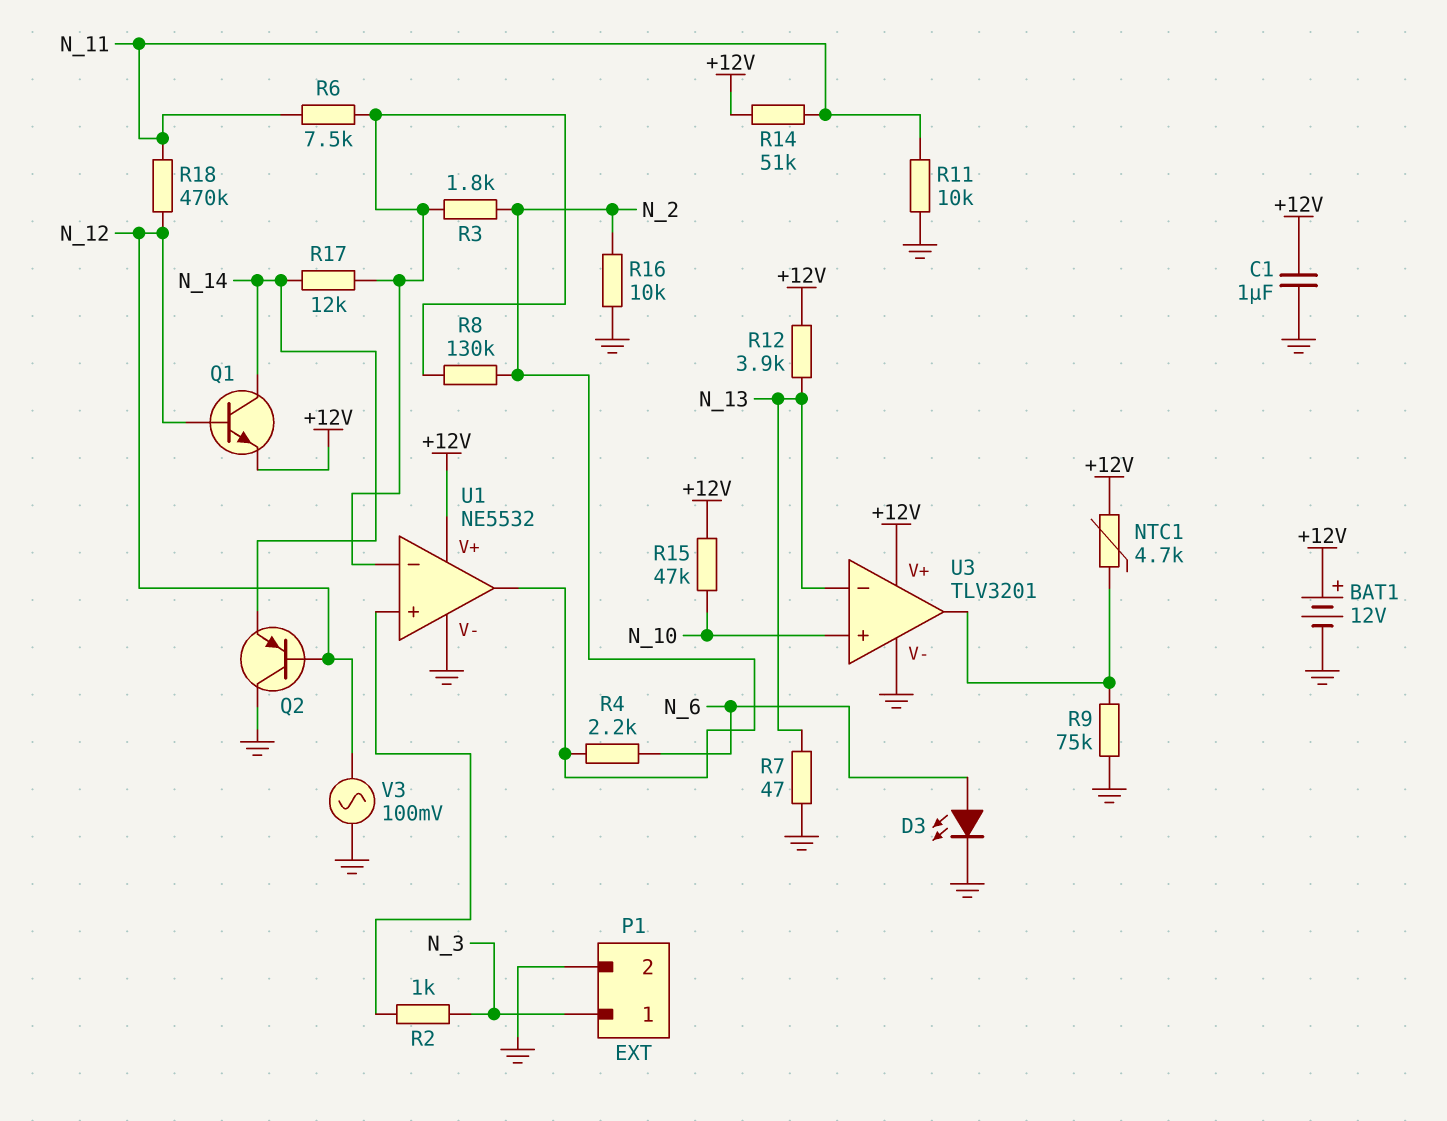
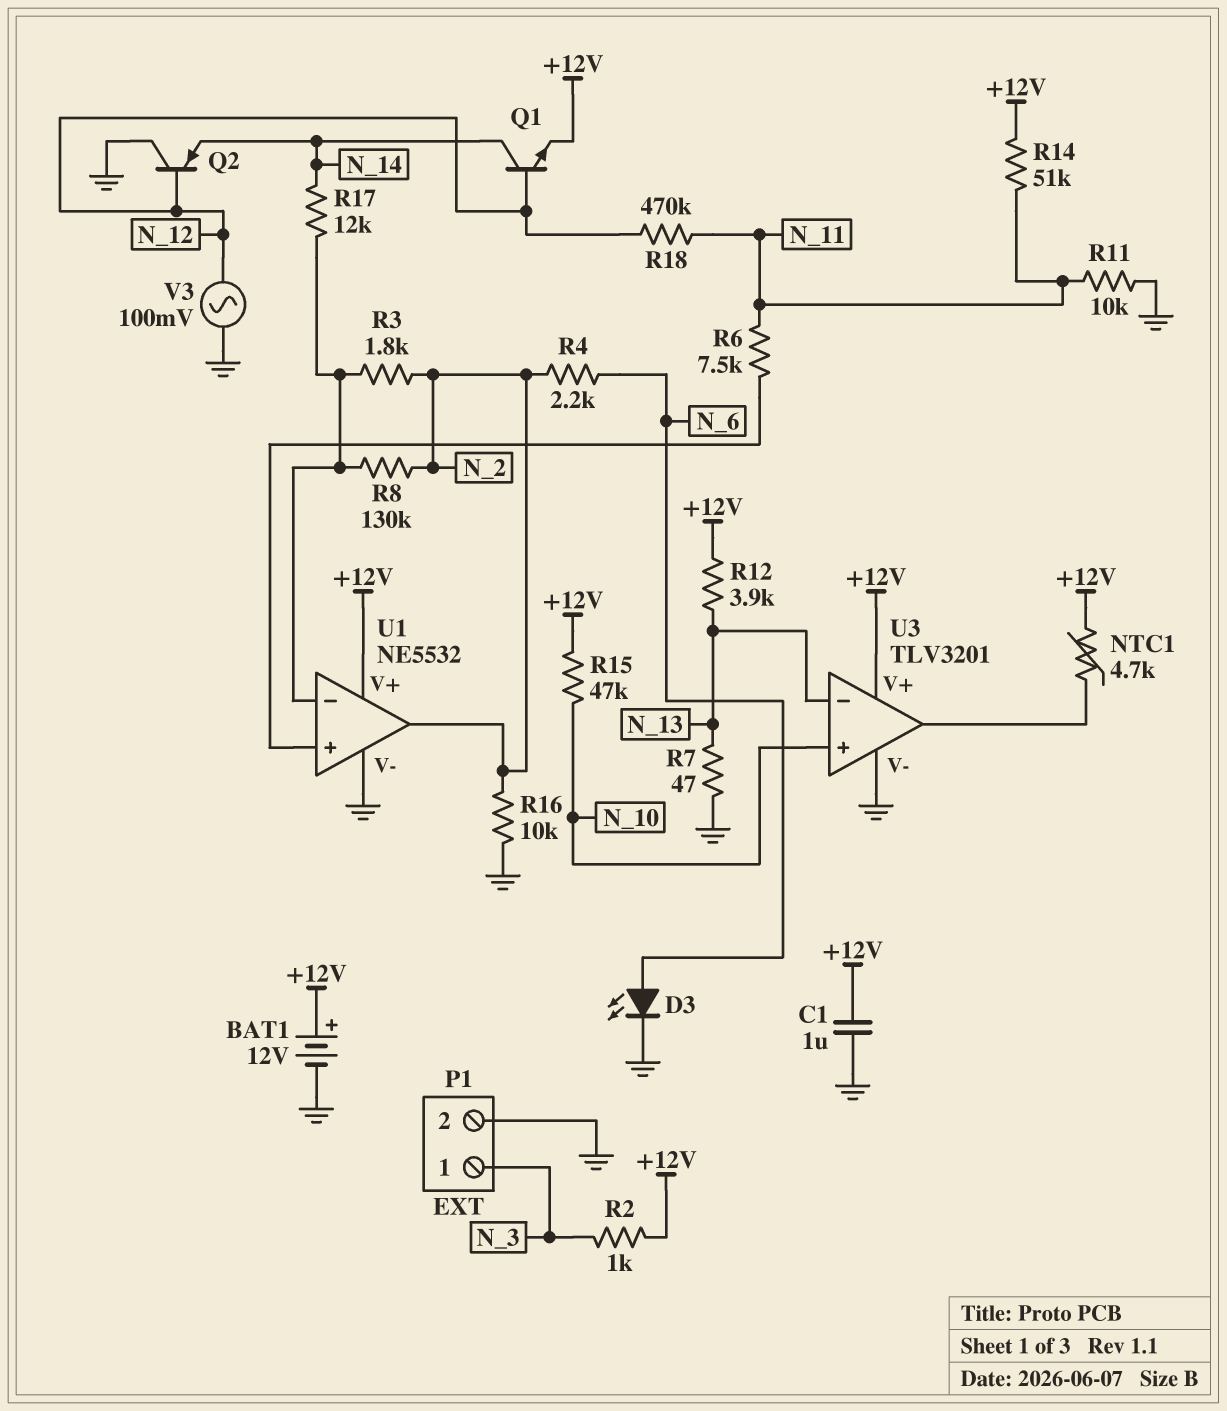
R2: 1k (N_3, U1/in+) -> 1k (+12V, N_3)
R6: 7.5k (N_11, U1/in-) -> 7.5k (N_11, U1/in+)
R9: 75k (GND, U3/out) -> none

